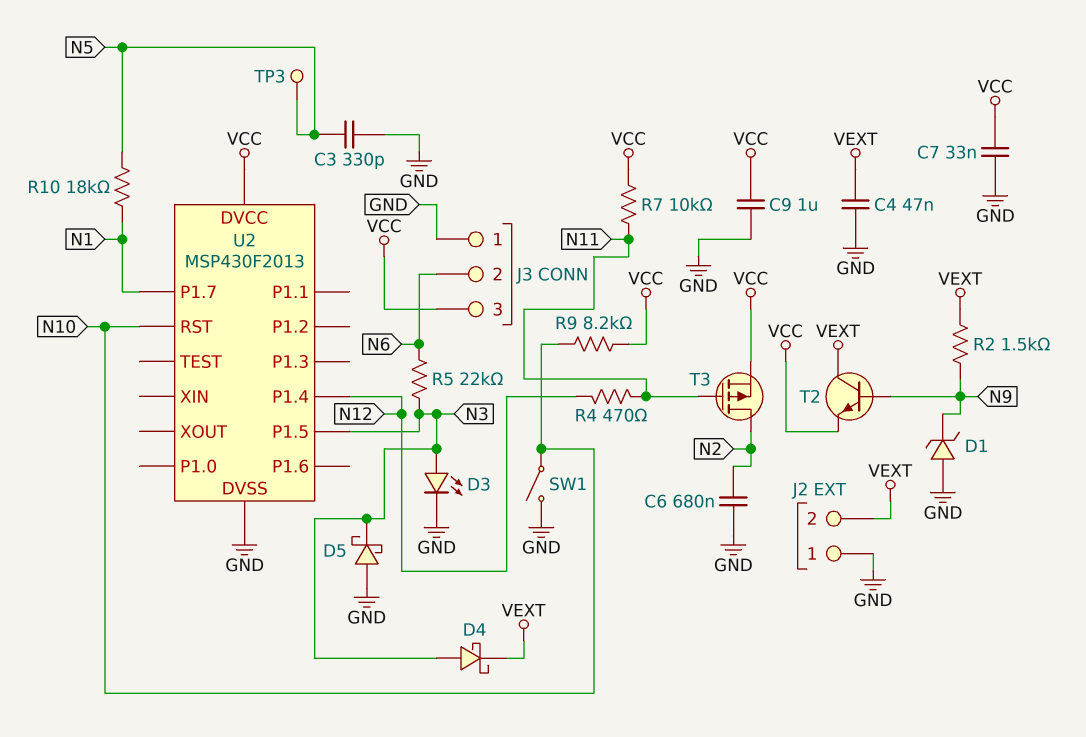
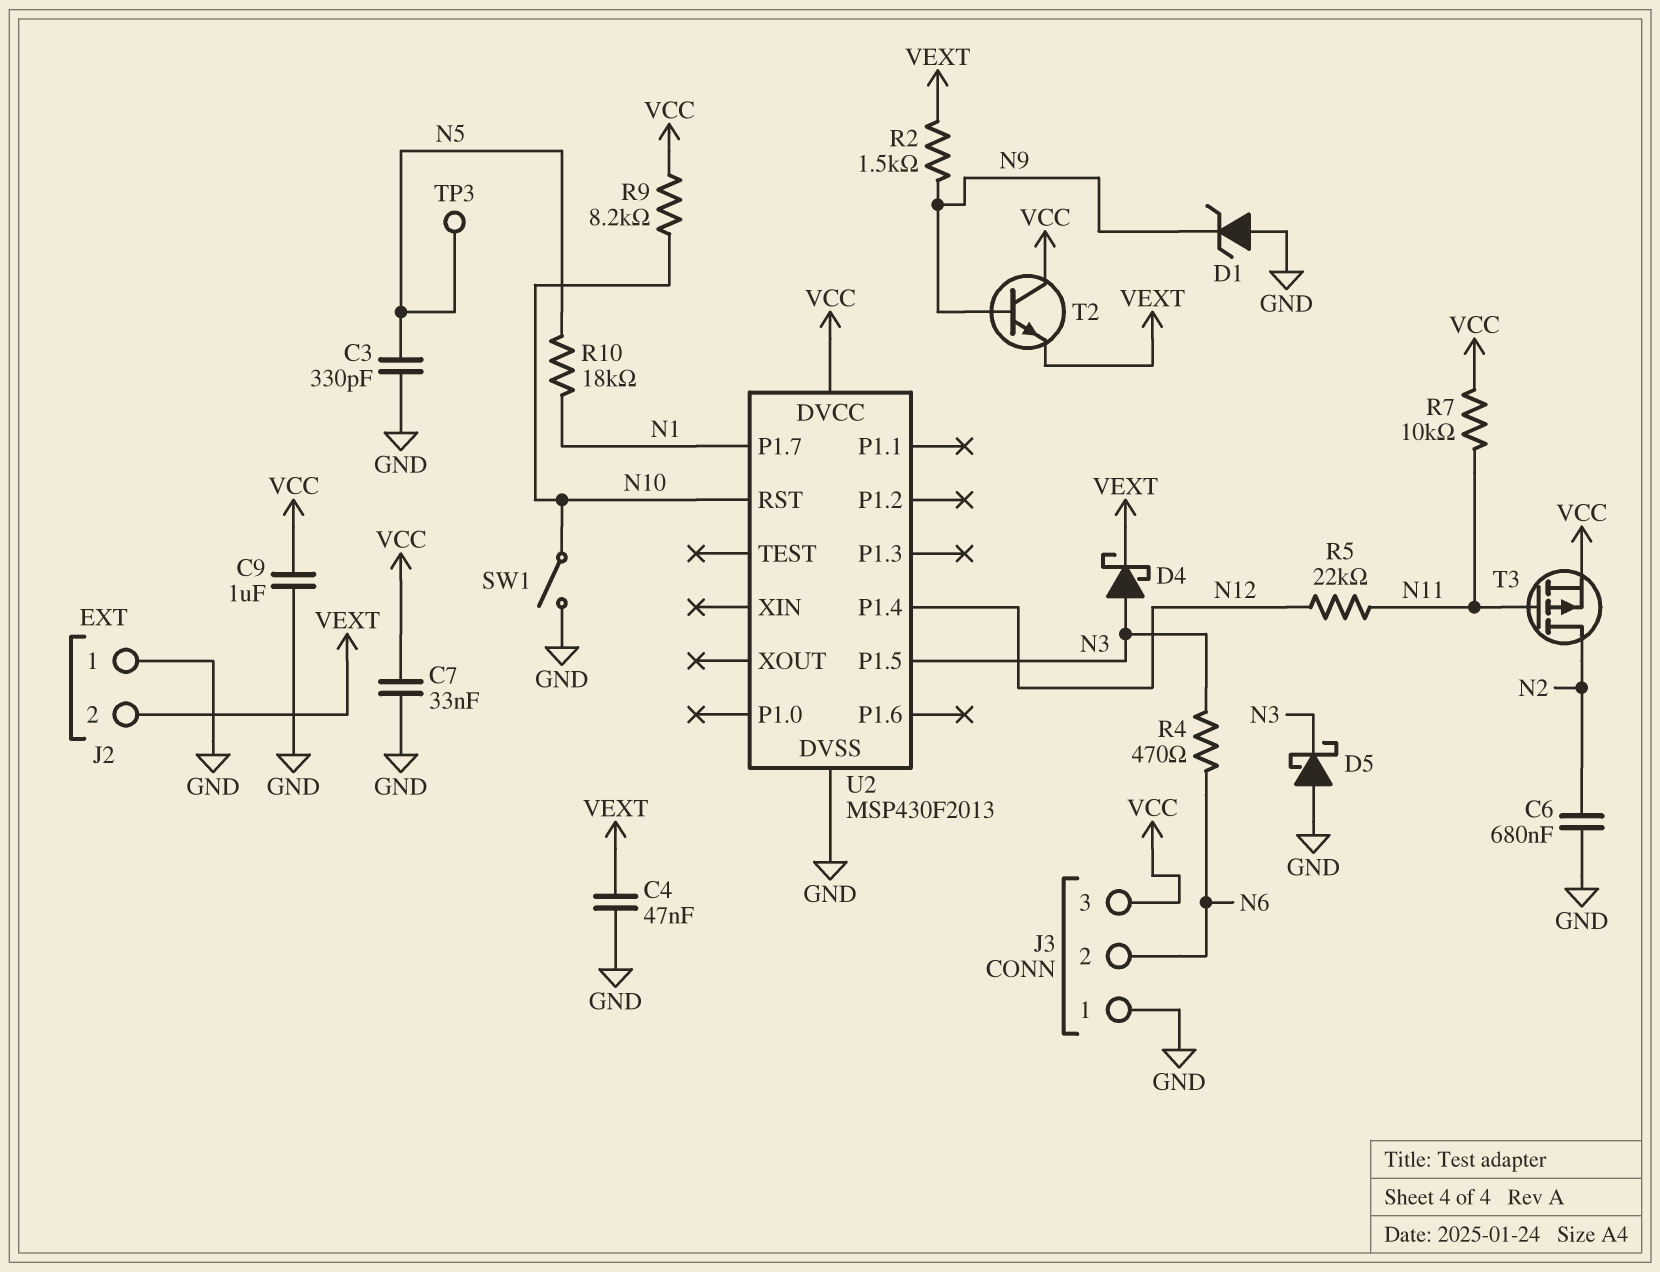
D3: LED (A N3, K GND) -> none
R4: 470 (N11, N12) -> 470 (N3, N6)
R5: 22k (N3, N6) -> 22k (N11, N12)
T2: NPN (B N9, C VEXT, E VCC) -> NPN (B N9, C VCC, E VEXT)

